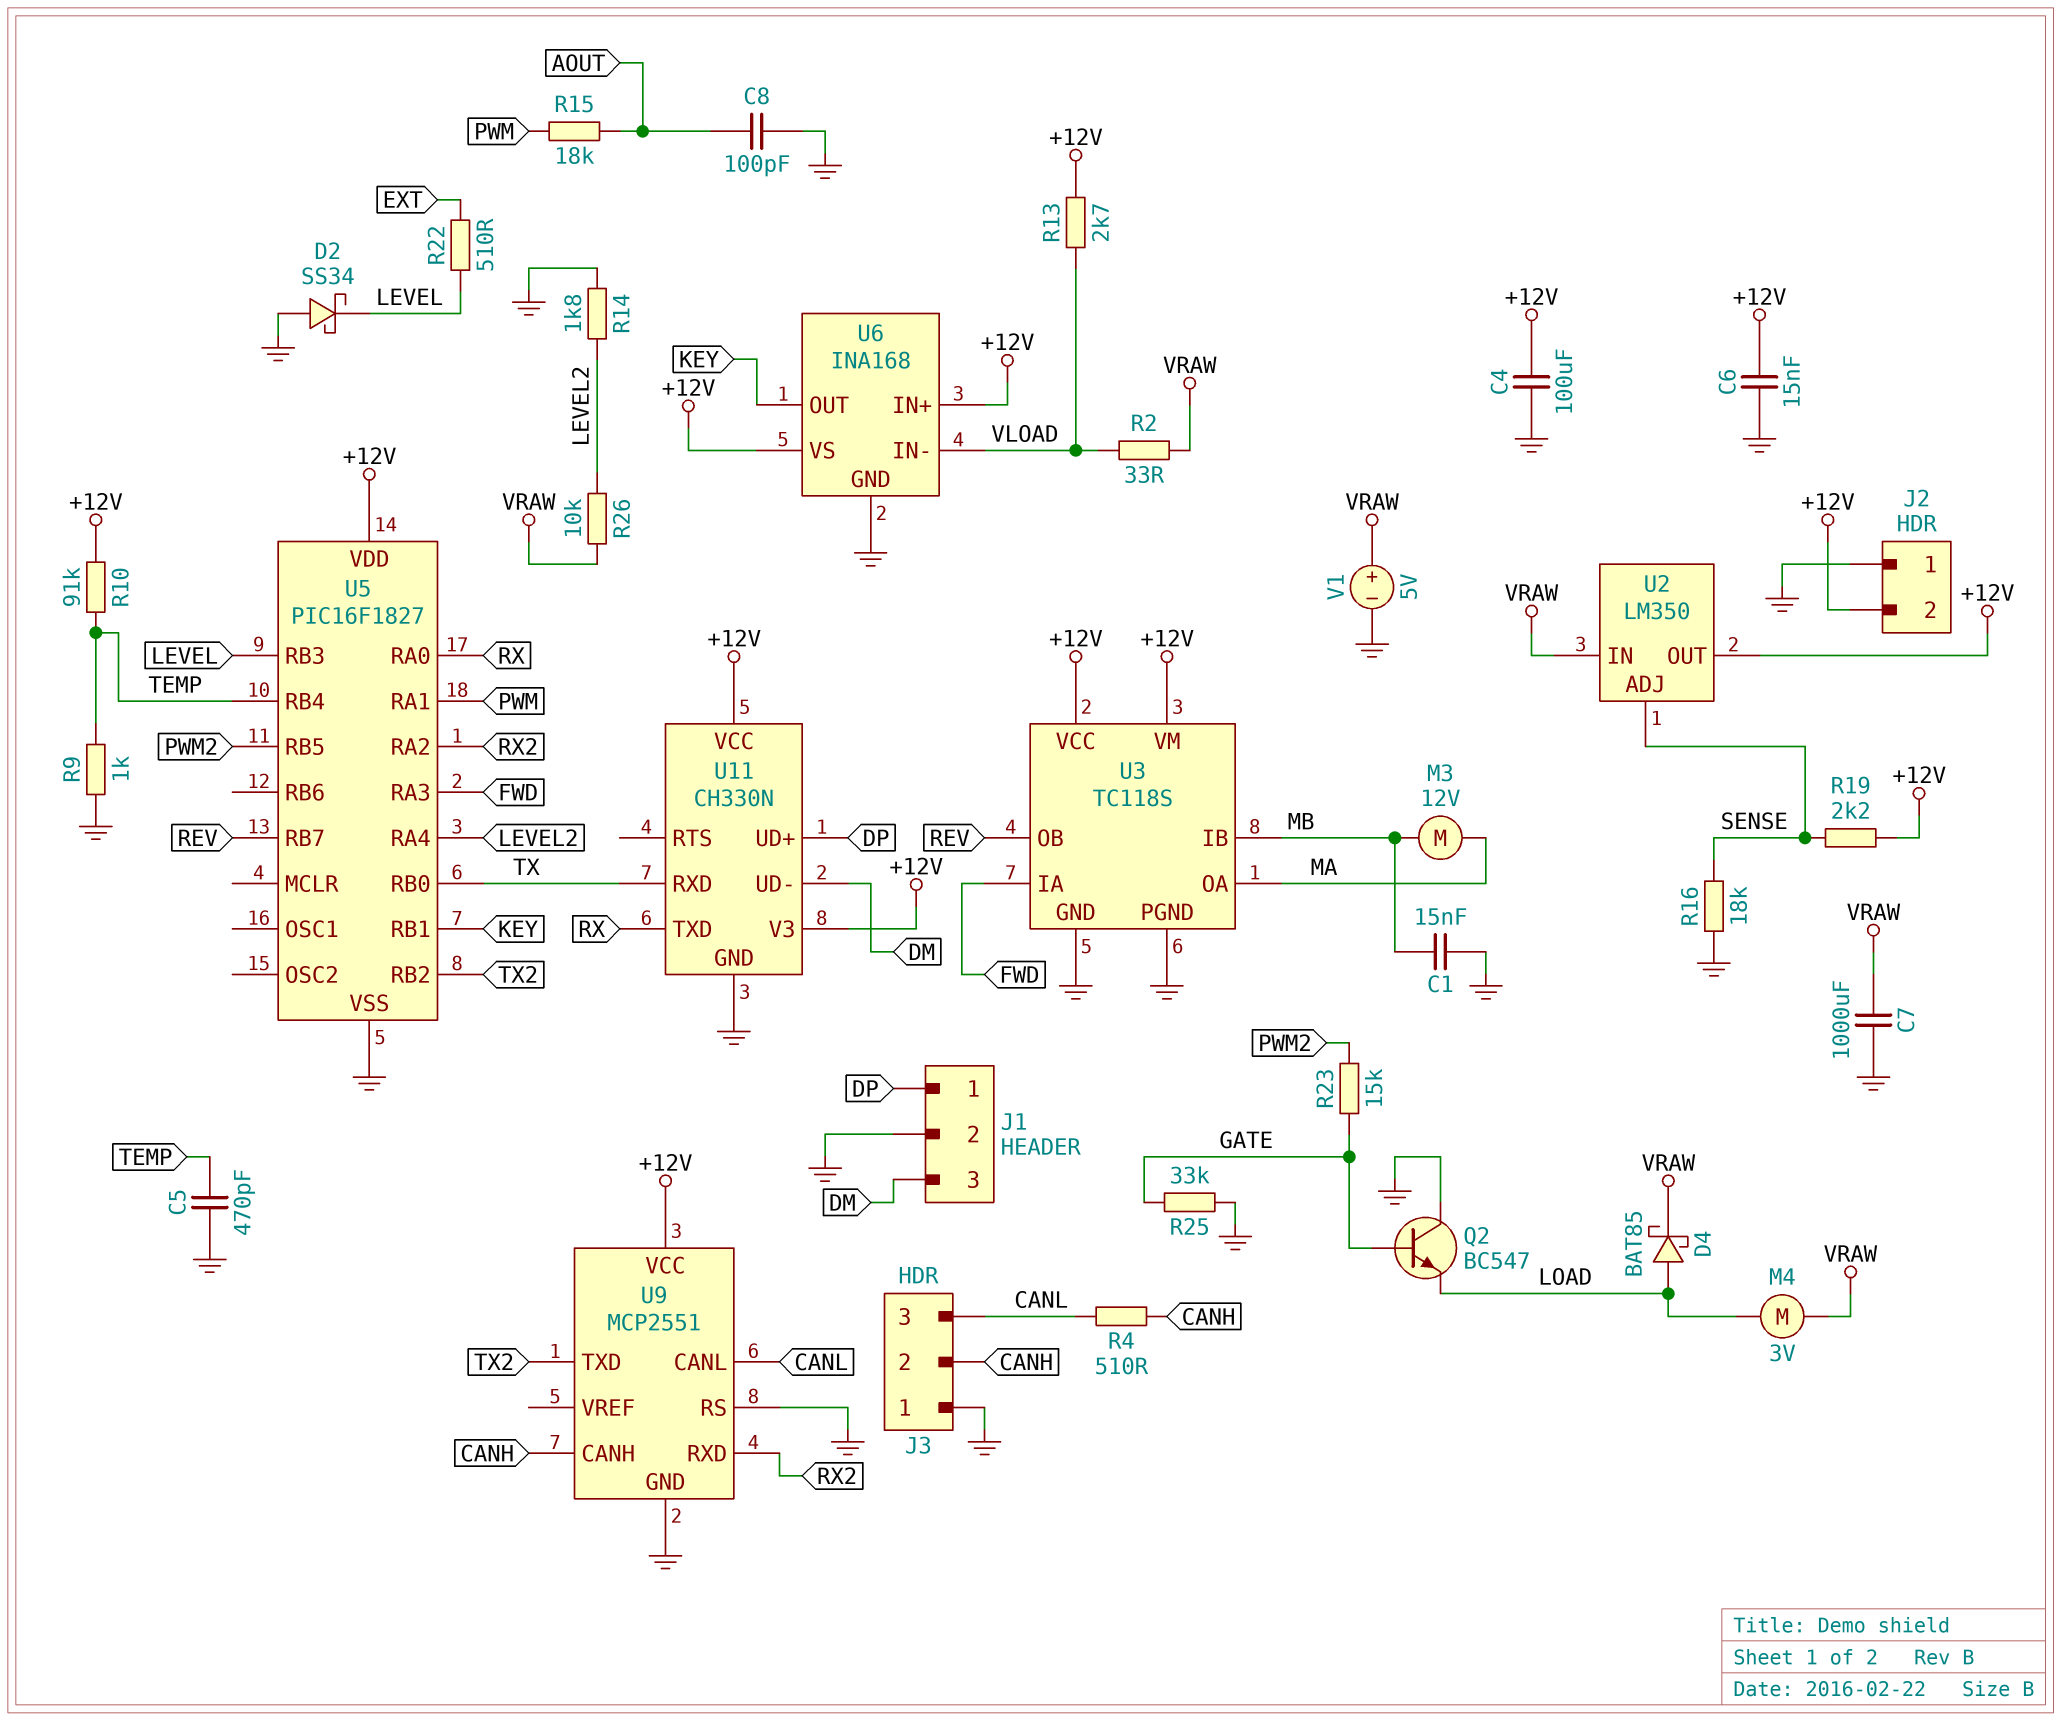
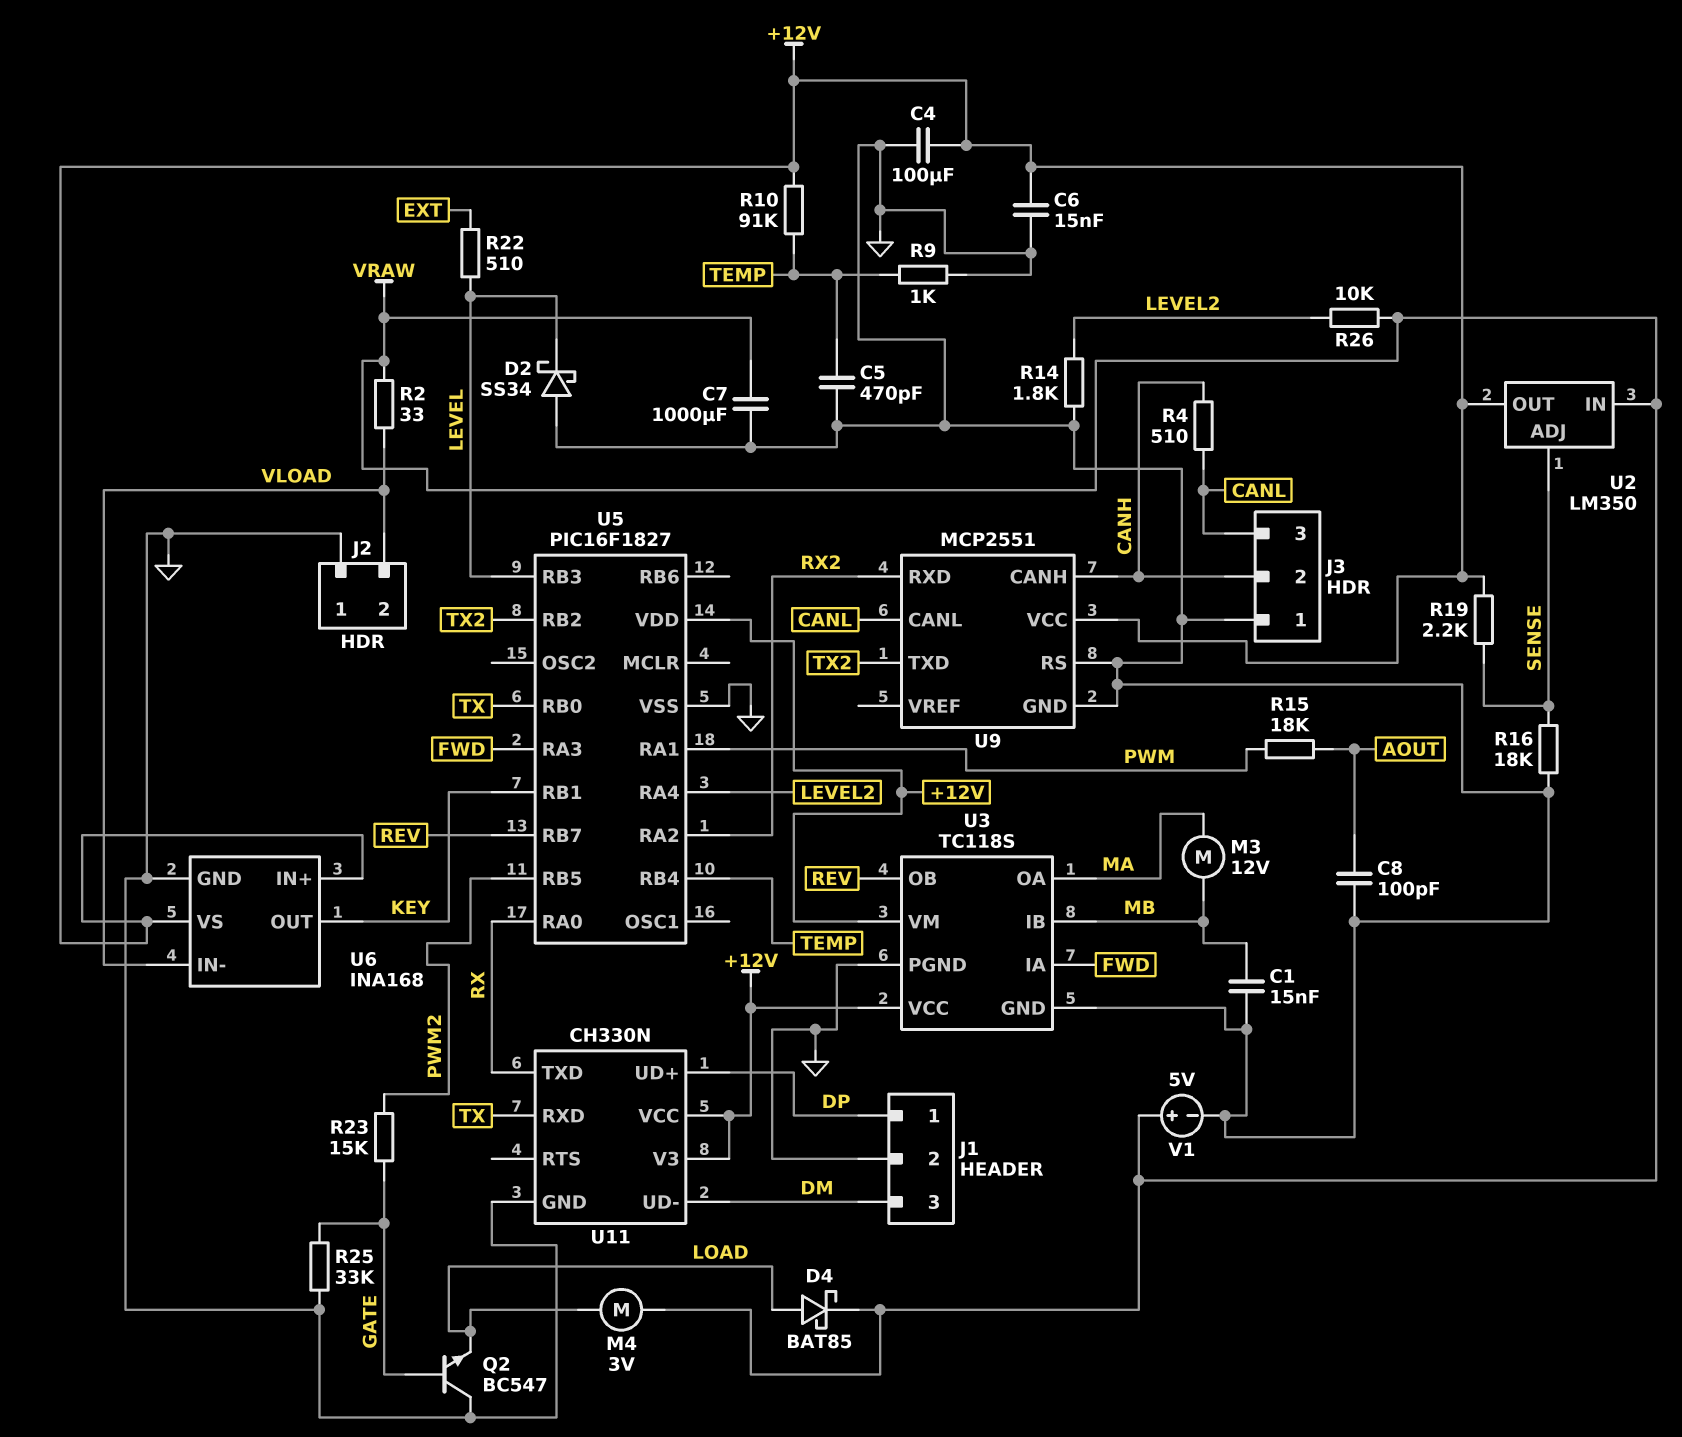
J2 pin 2: +12V -> VLOAD
R13: 2.7k (+12V, VLOAD) -> none

